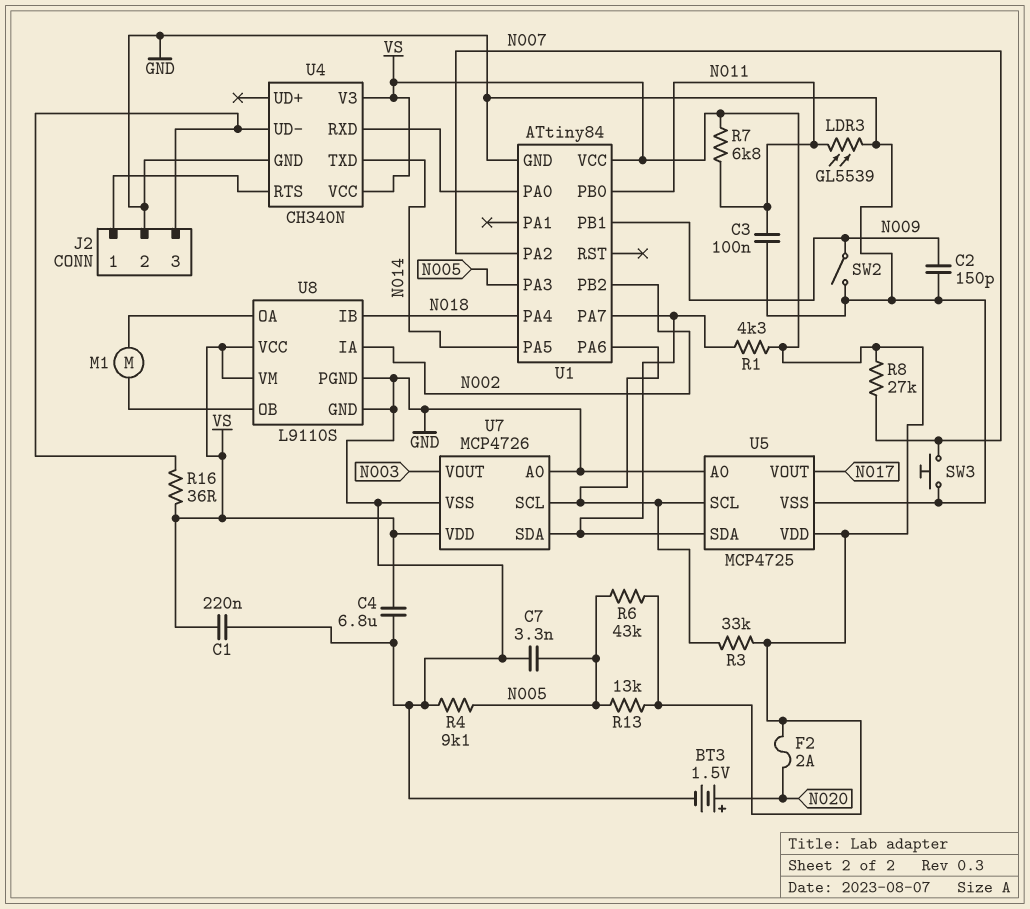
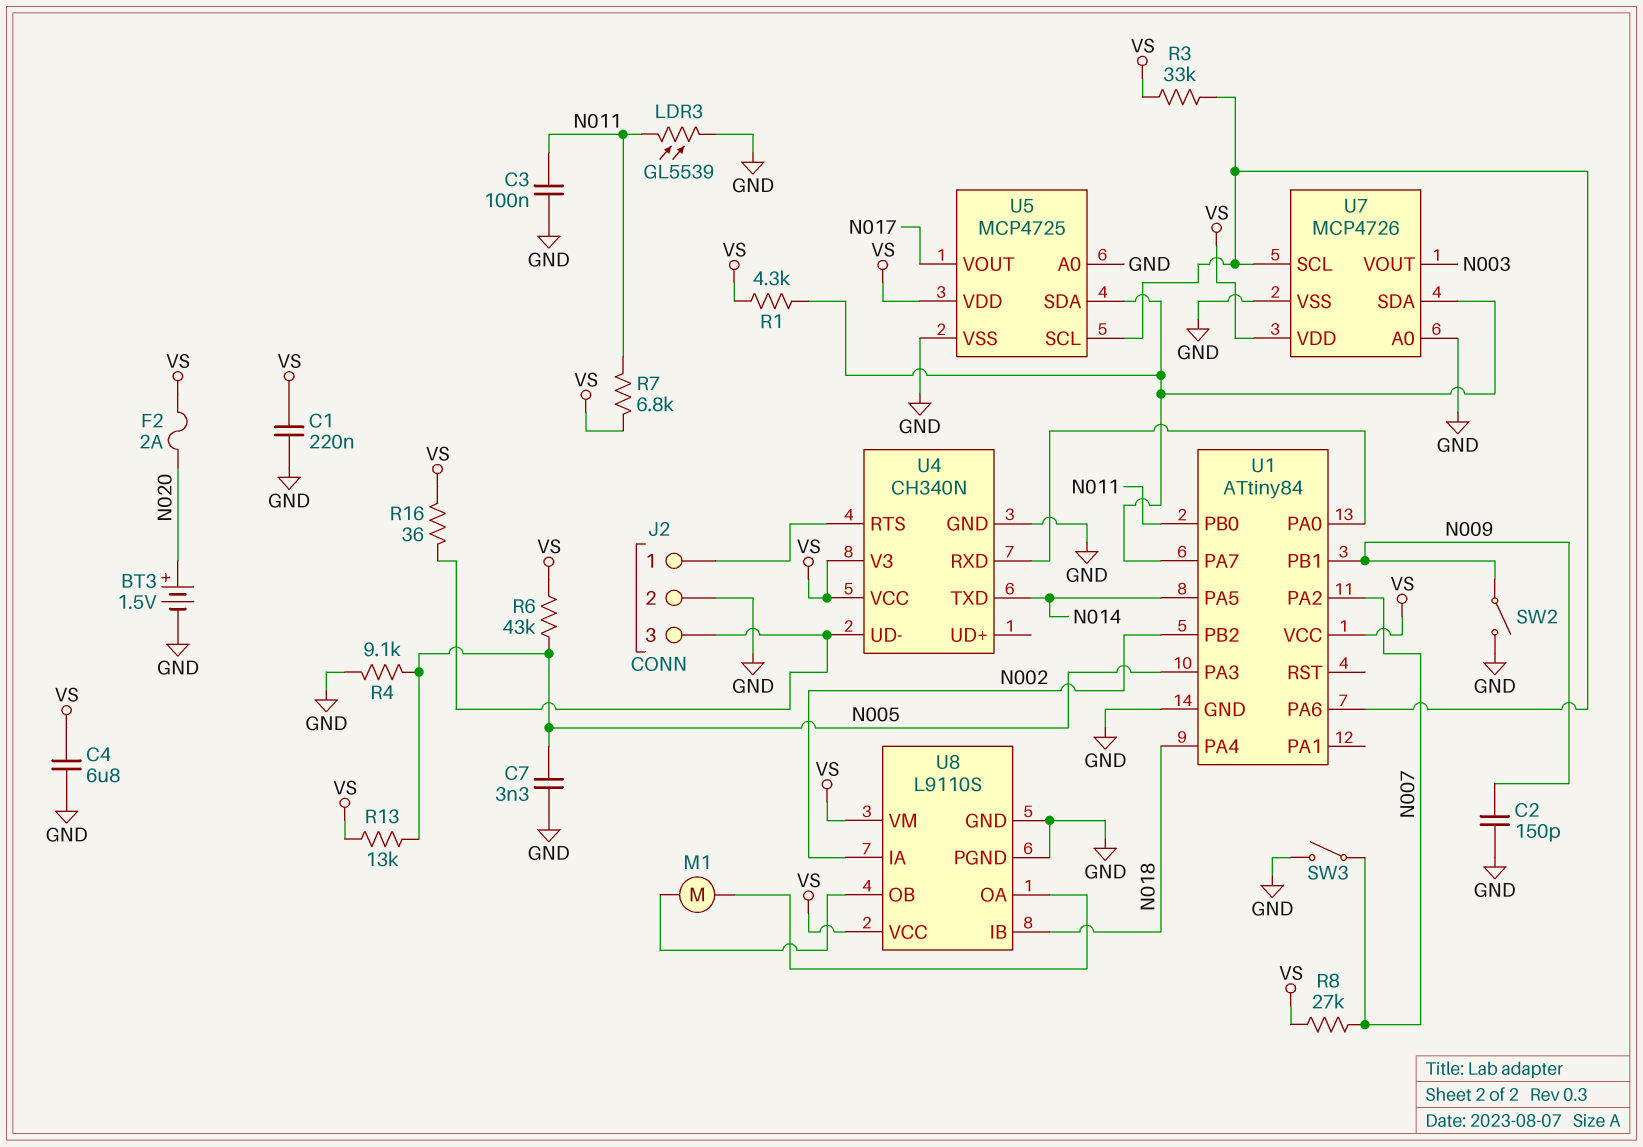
SW3: button (GND, N007) -> switch (GND, N007)

